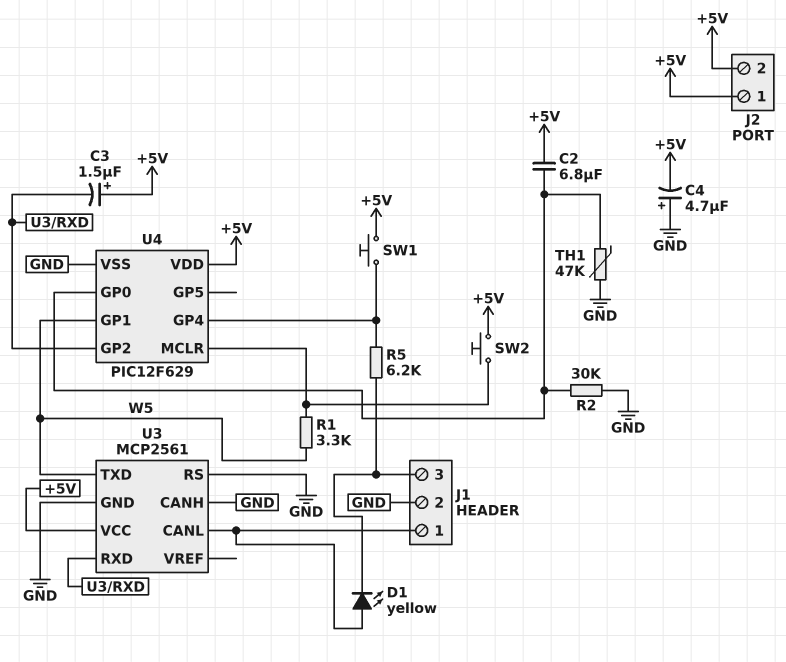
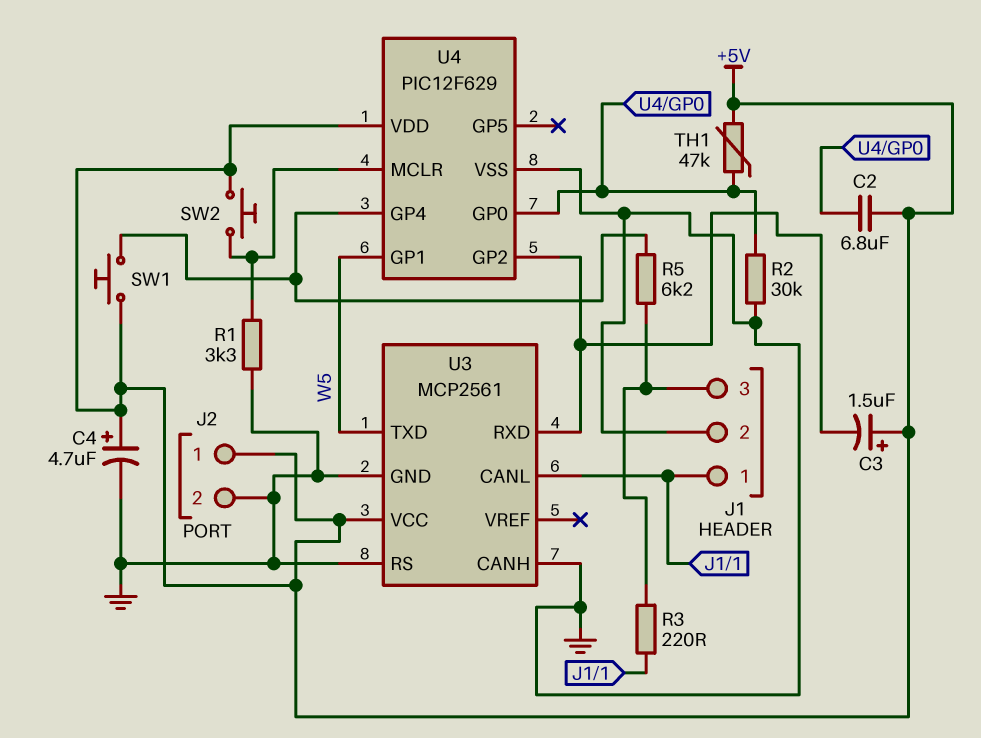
C4: 4.7uF (plus GND, minus +5V) -> 4.7uF (plus +5V, minus GND)
D1: LED yellow (A J1/1, K J1/3) -> none
J2 pin 2: +5V -> GND
R1: 3.3k (U4/MCLR, W5) -> 3.3k (GND, U4/MCLR)
R3: none -> 220 (J1/1, J1/3)
TH1: 47k (GND, U4/GP0) -> 47k (+5V, U4/GP0)

